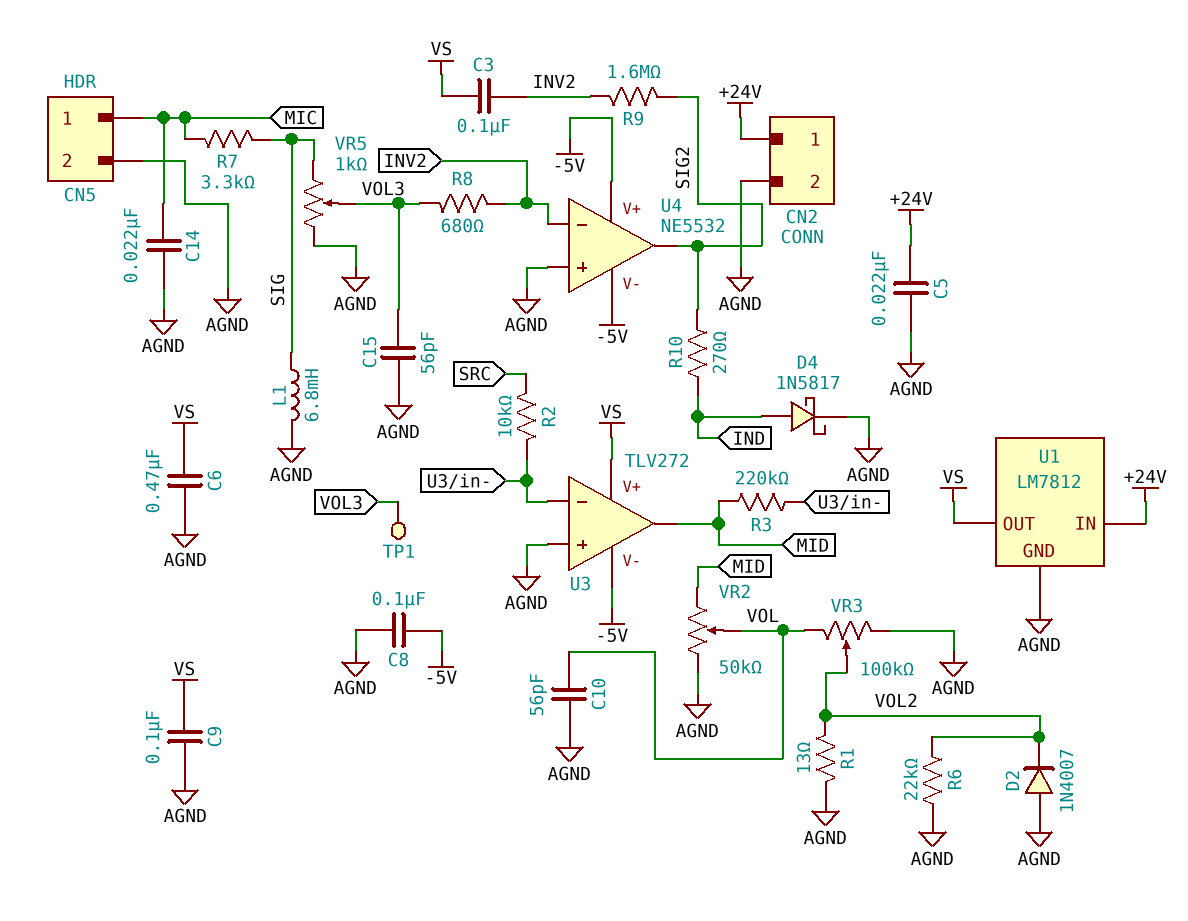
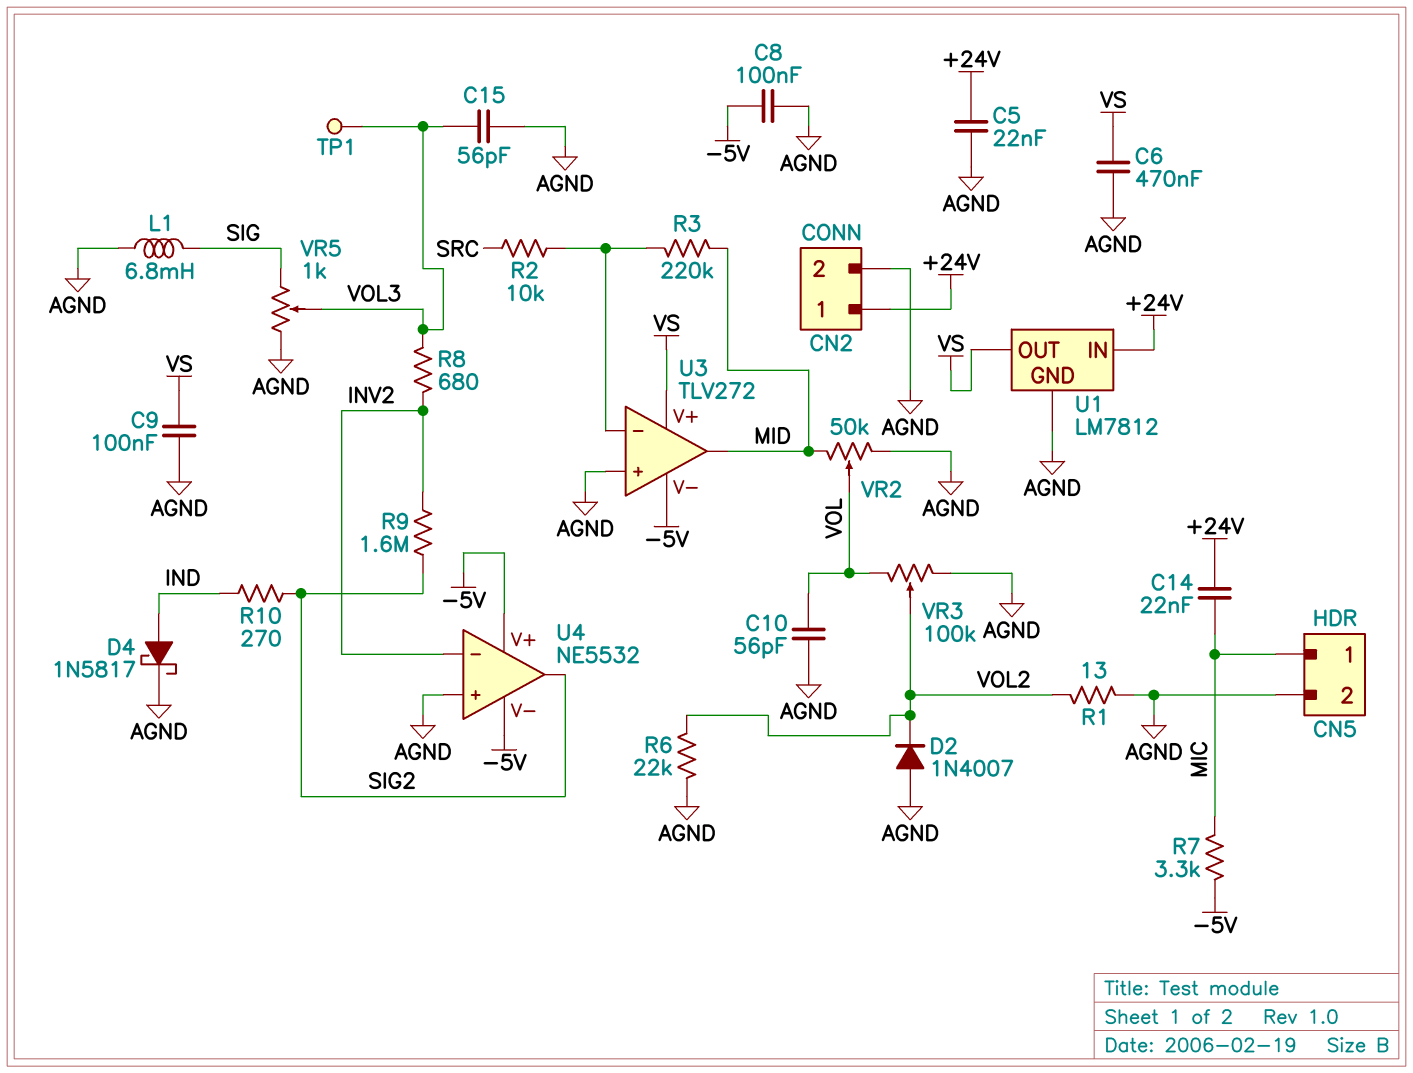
C3: 100nF (INV2, VS) -> none
C14: 22nF (AGND, MIC) -> 22nF (+24V, MIC)
R7: 3.3k (MIC, SIG) -> 3.3k (-5V, MIC)

